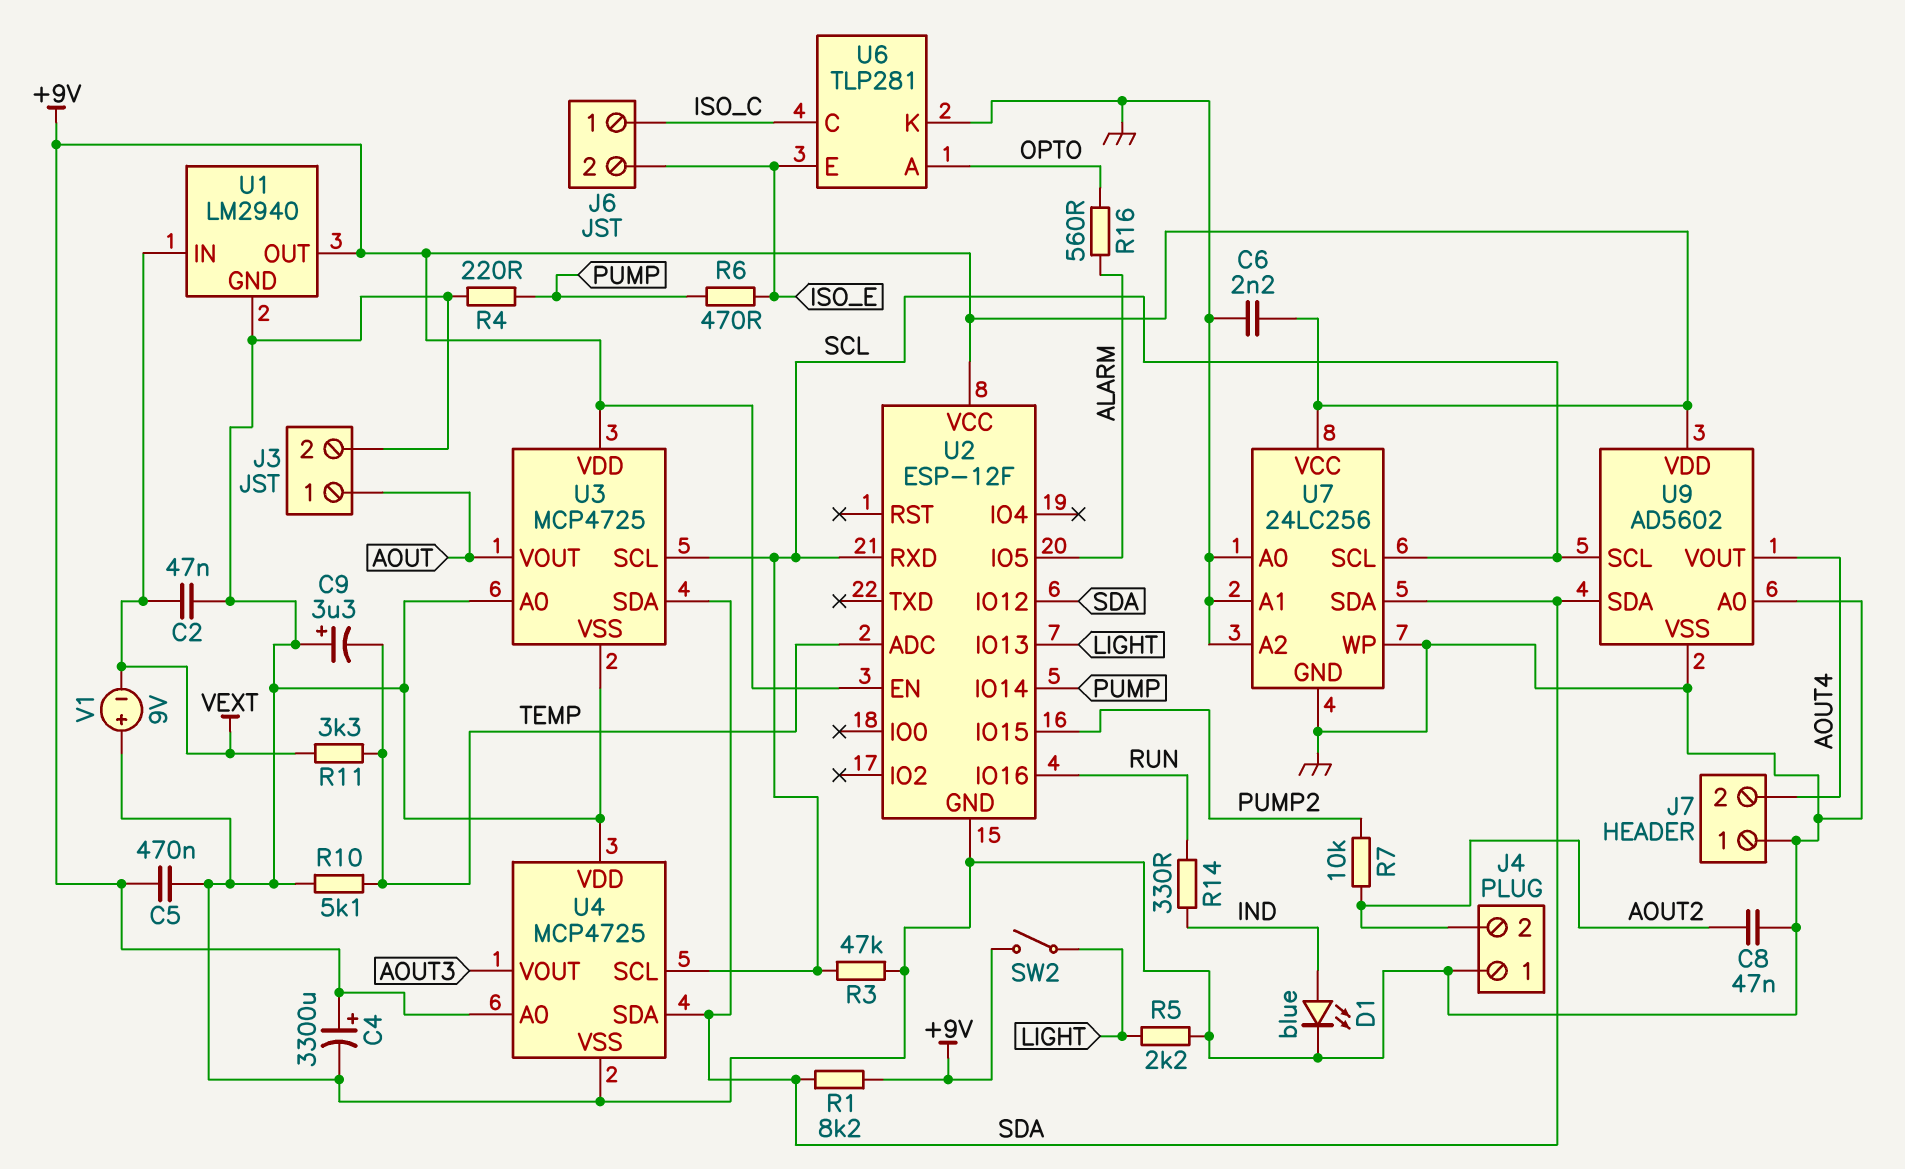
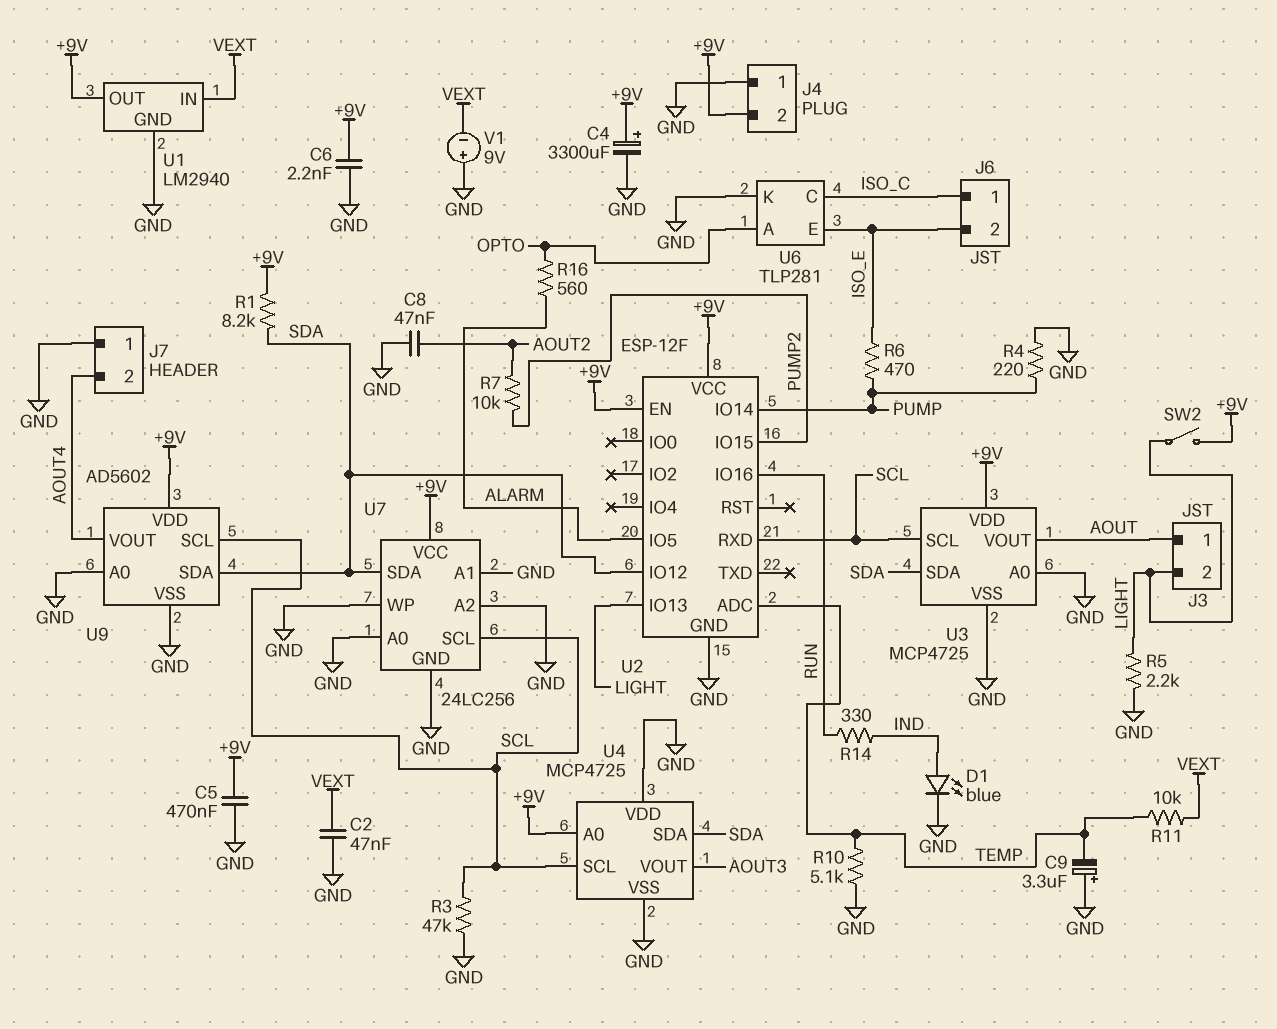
J3 pin 2: GND -> LIGHT
J4 pin 2: AOUT2 -> +9V
R11: 3.3k (TEMP, VEXT) -> 10k (TEMP, VEXT)

